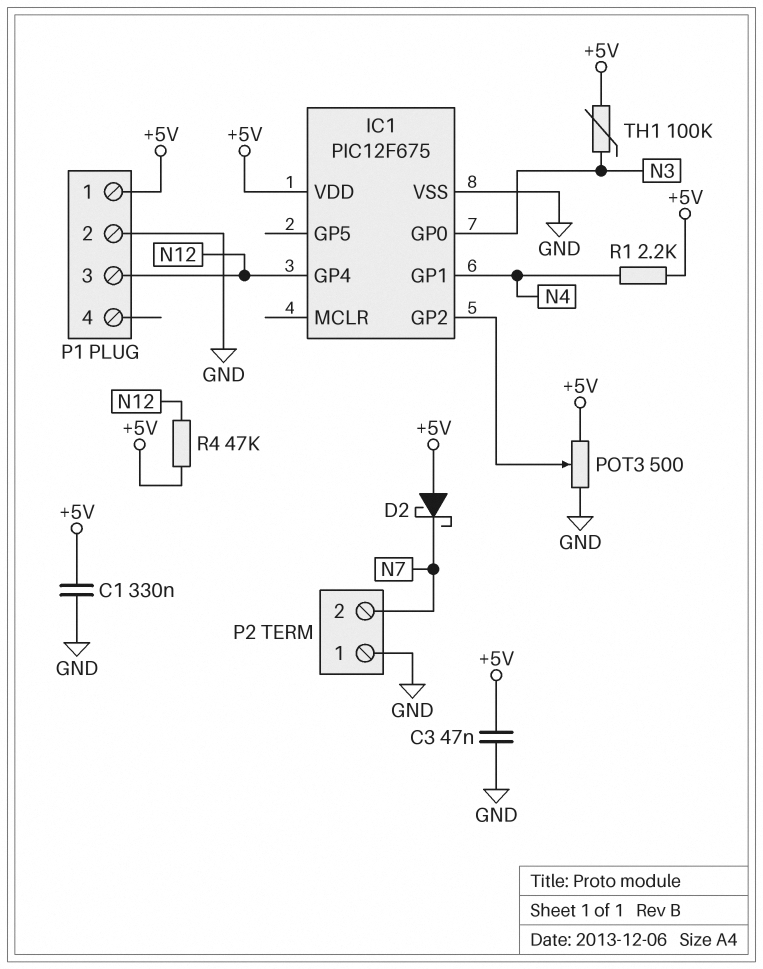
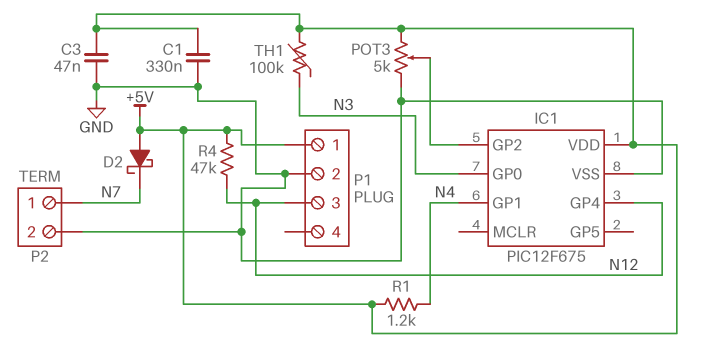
P2 pin 1: GND -> N7
P2 pin 2: N7 -> GND
POT3: 500 (+5V, GND, wiper IC1/GP2) -> 5k (+5V, GND, wiper IC1/GP2)
R1: 2.2k (+5V, N4) -> 1.2k (+5V, N4)

